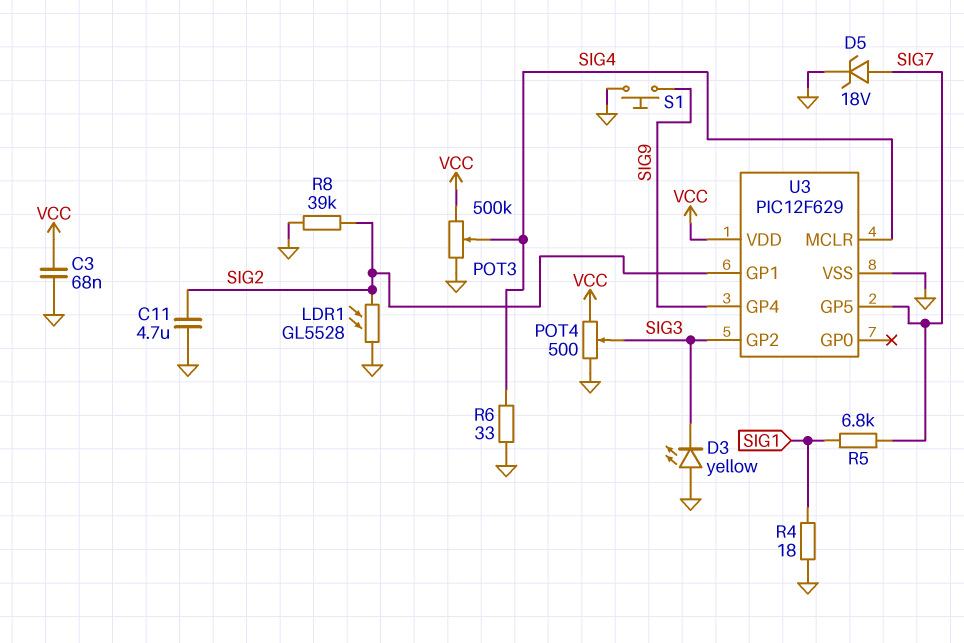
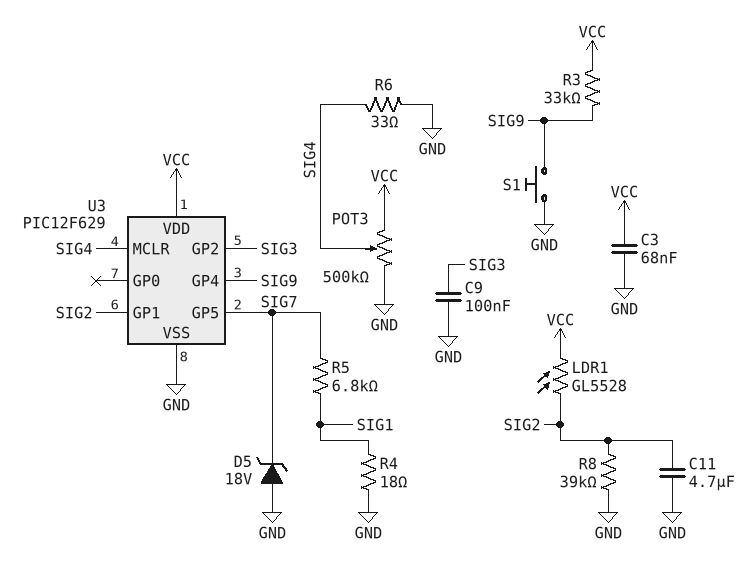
C9: none -> 100nF (GND, SIG3)
D3: LED yellow (A GND, K SIG3) -> none
D5: zener 18V (A SIG7, K GND) -> zener 18V (A GND, K SIG7)
LDR1: GL5528 (GND, SIG2) -> GL5528 (SIG2, VCC)
POT4: 500 (GND, VCC, wiper SIG3) -> none
R3: none -> 33k (SIG9, VCC)

